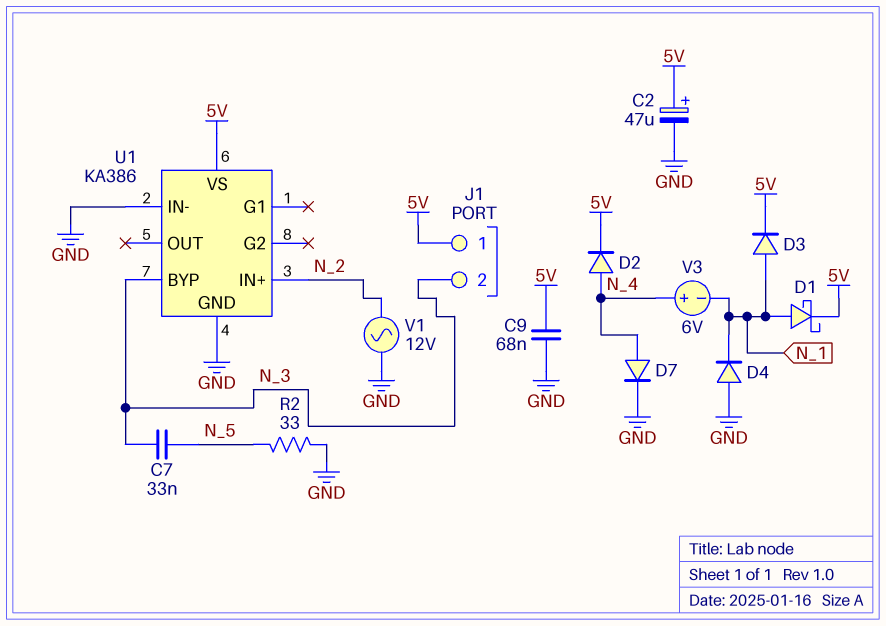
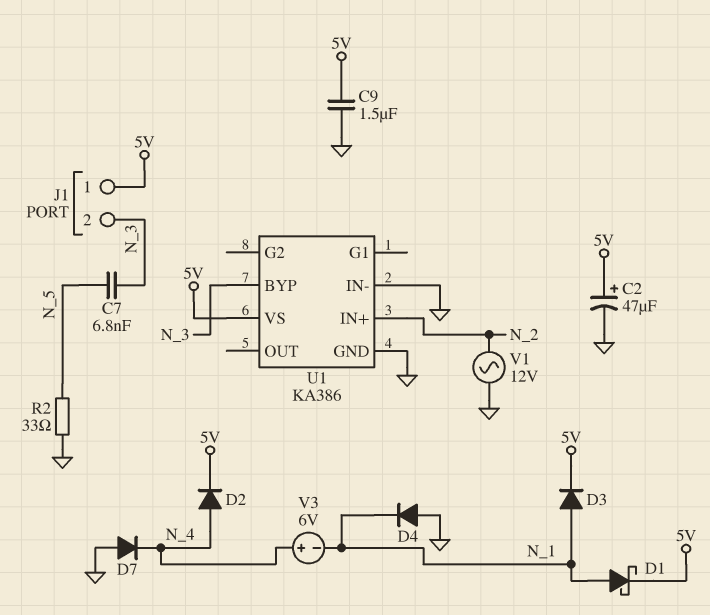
C7: 33nF (N_3, N_5) -> 6.8nF (N_3, N_5)
C9: 68nF (5V, GND) -> 1.5uF (5V, GND)
D7: diode (A N_4, K GND) -> diode (A GND, K N_4)

